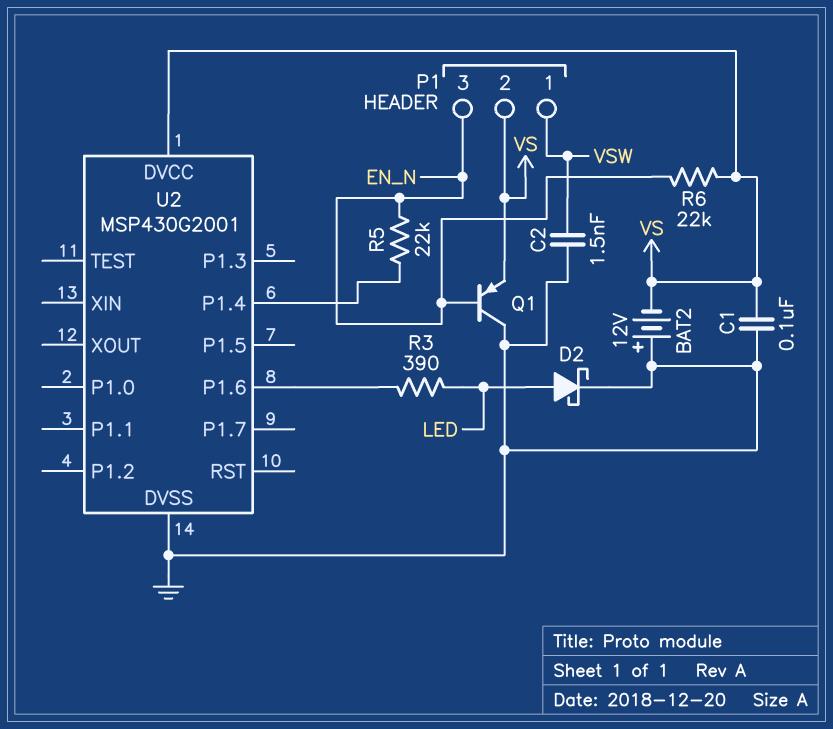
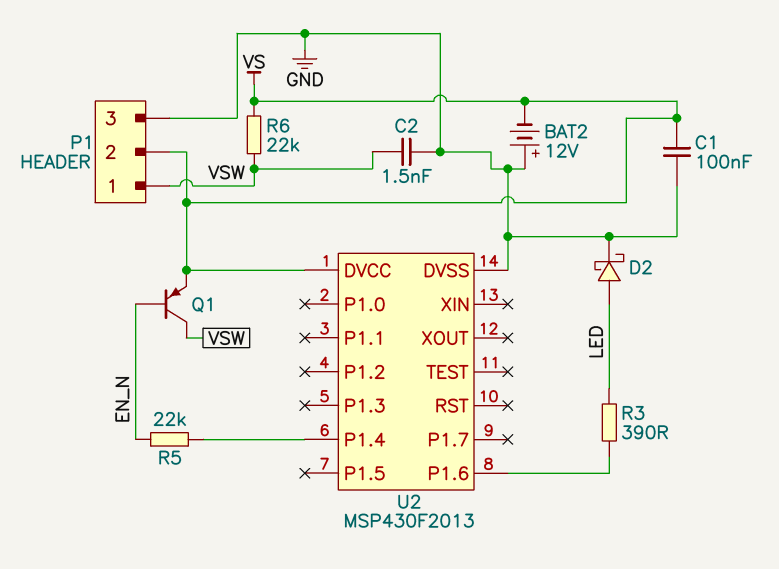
P1 pin 3: EN_N -> GND
Q1: PNP (B EN_N, C GND, E VS) -> PNP (B EN_N, C VSW, E VS)
R6: 22k (EN_N, VS) -> 22k (VS, VSW)
U2: MSP430G2001 -> MSP430F2013

